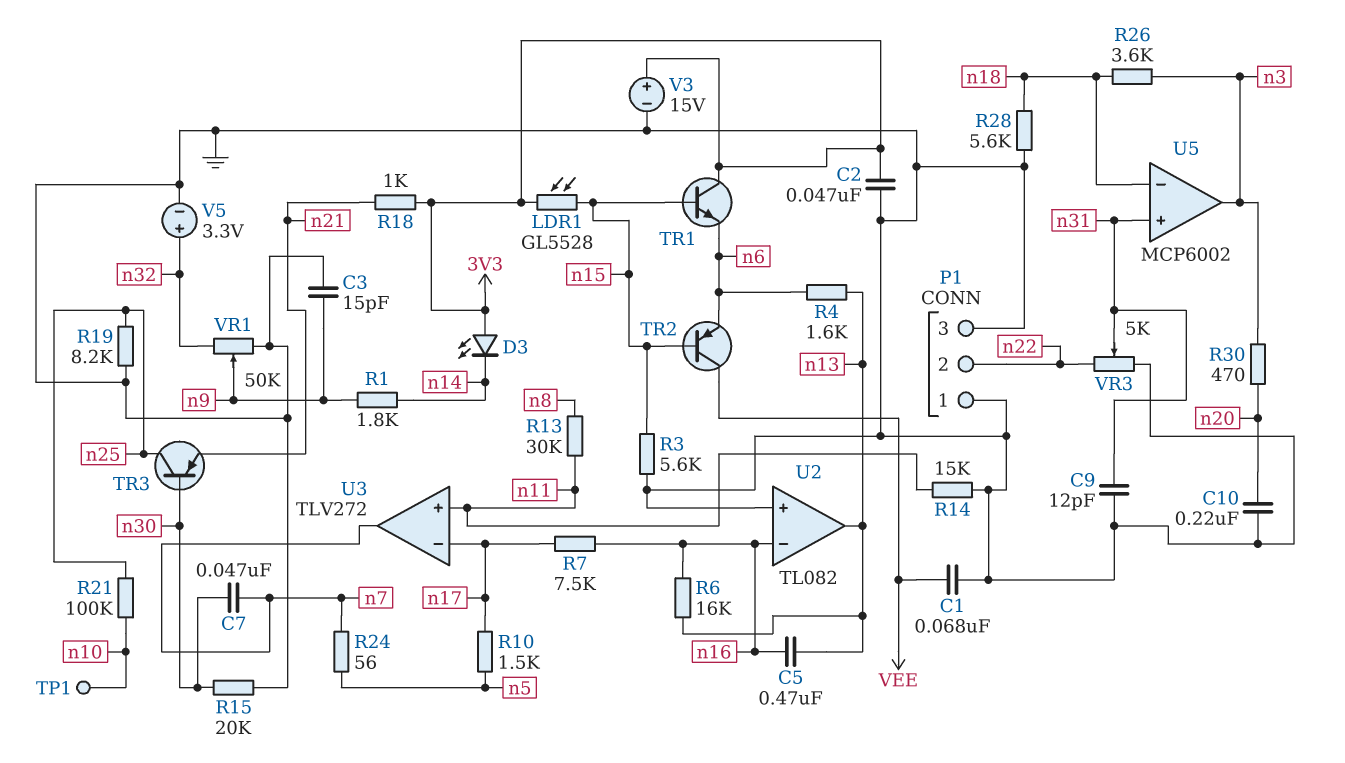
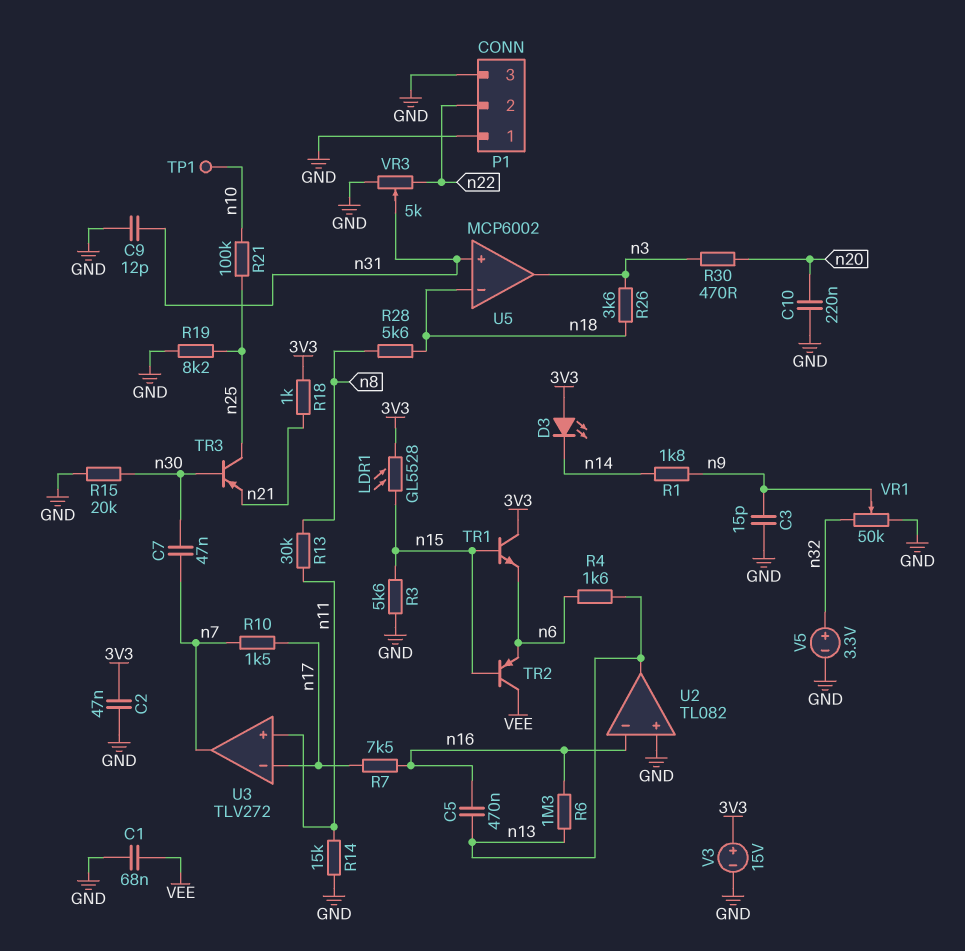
R6: 16k (n13, n16) -> 1.3M (n13, n16)
R10: 1.5k (n5, n17) -> 1.5k (n7, n17)
R24: 56 (n5, n7) -> none
R28: 5.6k (GND, n18) -> 5.6k (n8, n18)

